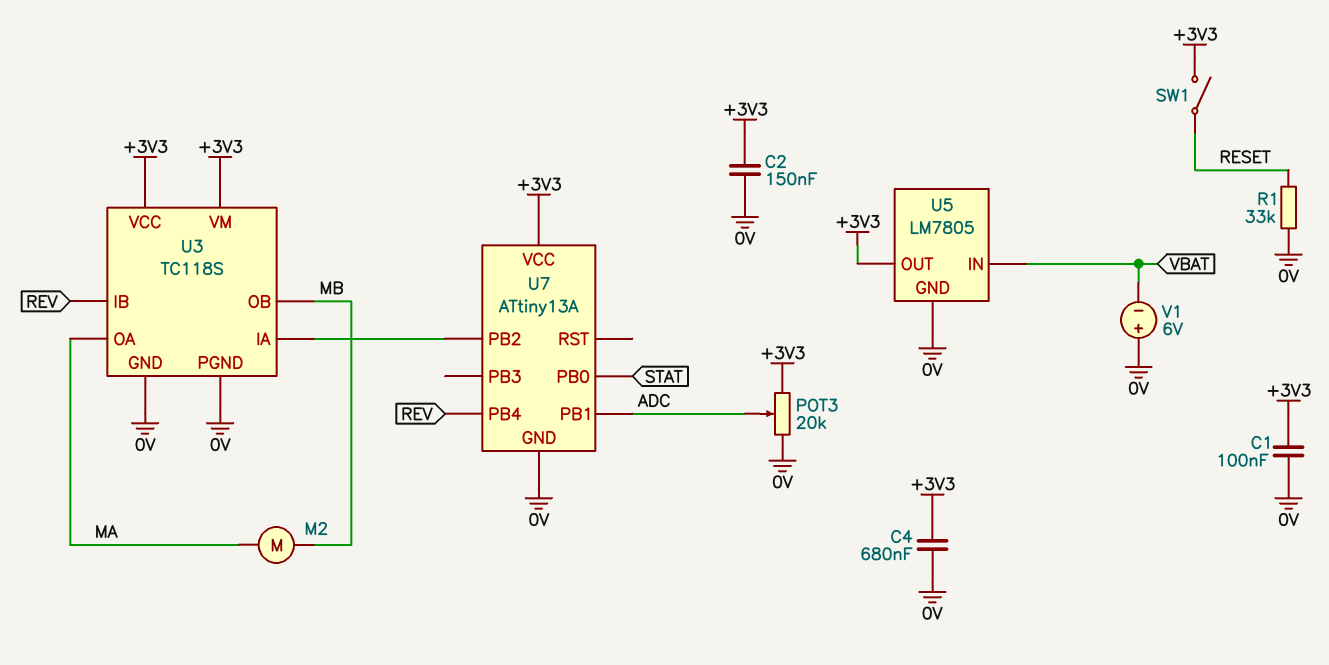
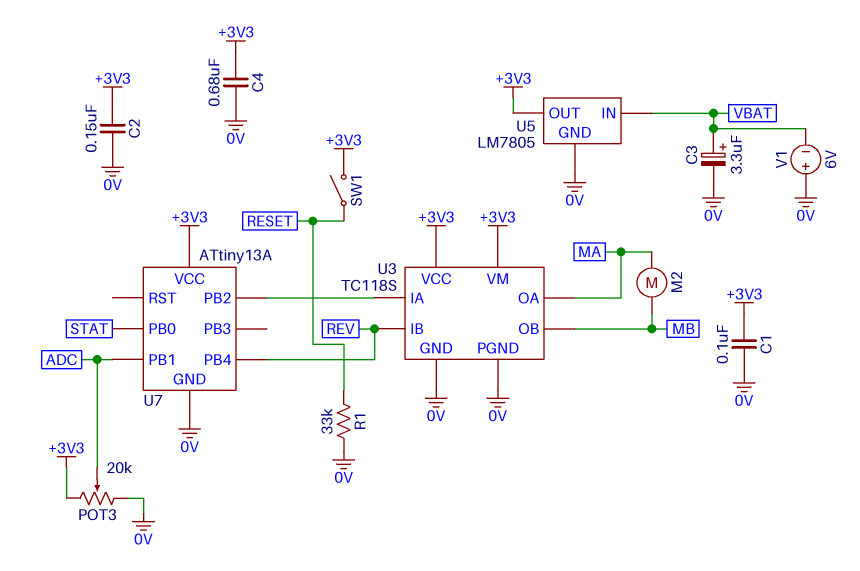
C3: none -> 3.3uF (plus VBAT, minus 0V)

